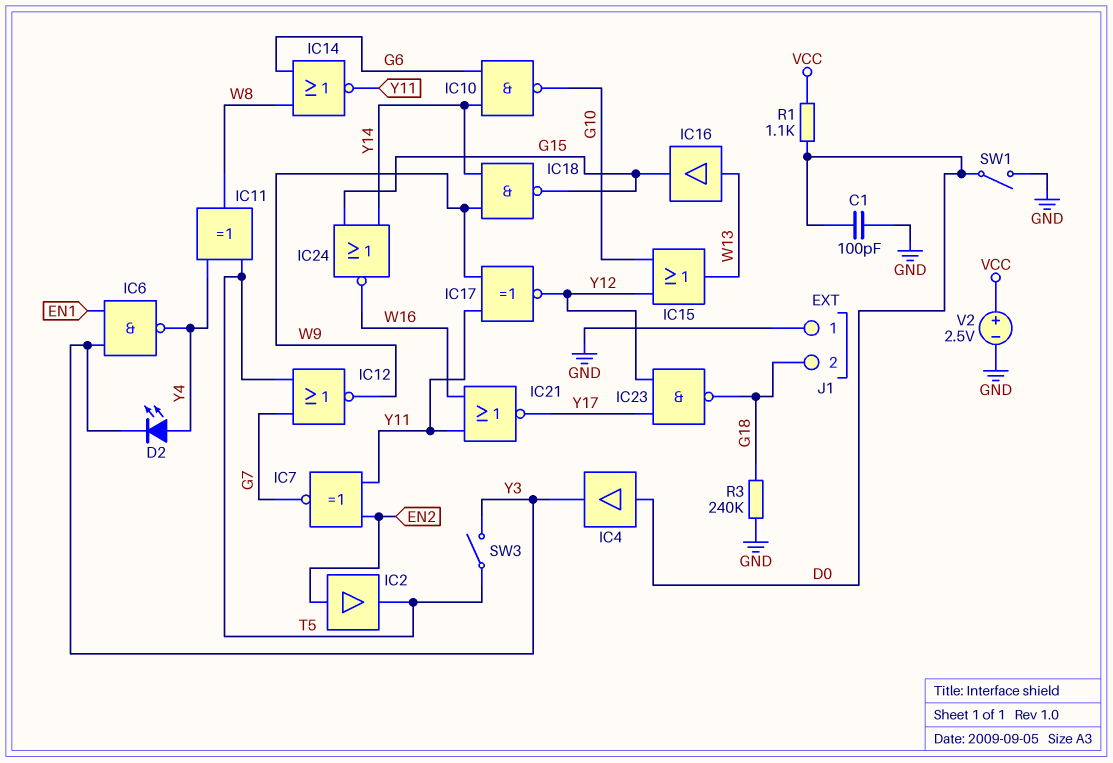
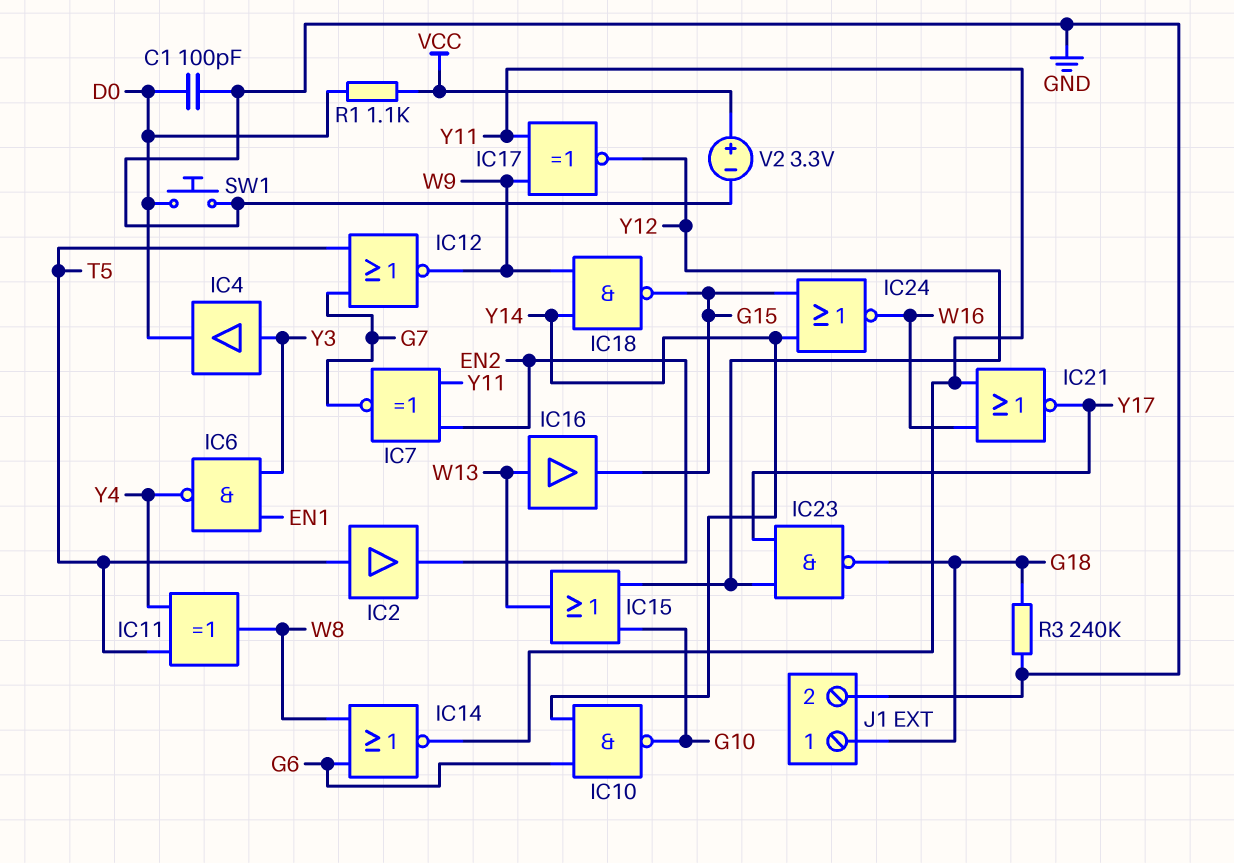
D2: LED (A Y4, K Y3) -> none
IC2: buffer (in EN2, out T5) -> buffer (in T5, out EN2)
IC4: buffer (in D0, out Y3) -> buffer (in Y3, out D0)
J1 pin 1: GND -> G18
J1 pin 2: G18 -> GND
SW1: switch (D0, GND) -> button (D0, GND)
SW3: switch (T5, Y3) -> none
V2: 2.5V (plus VCC, minus GND) -> 3.3V (plus VCC, minus GND)

